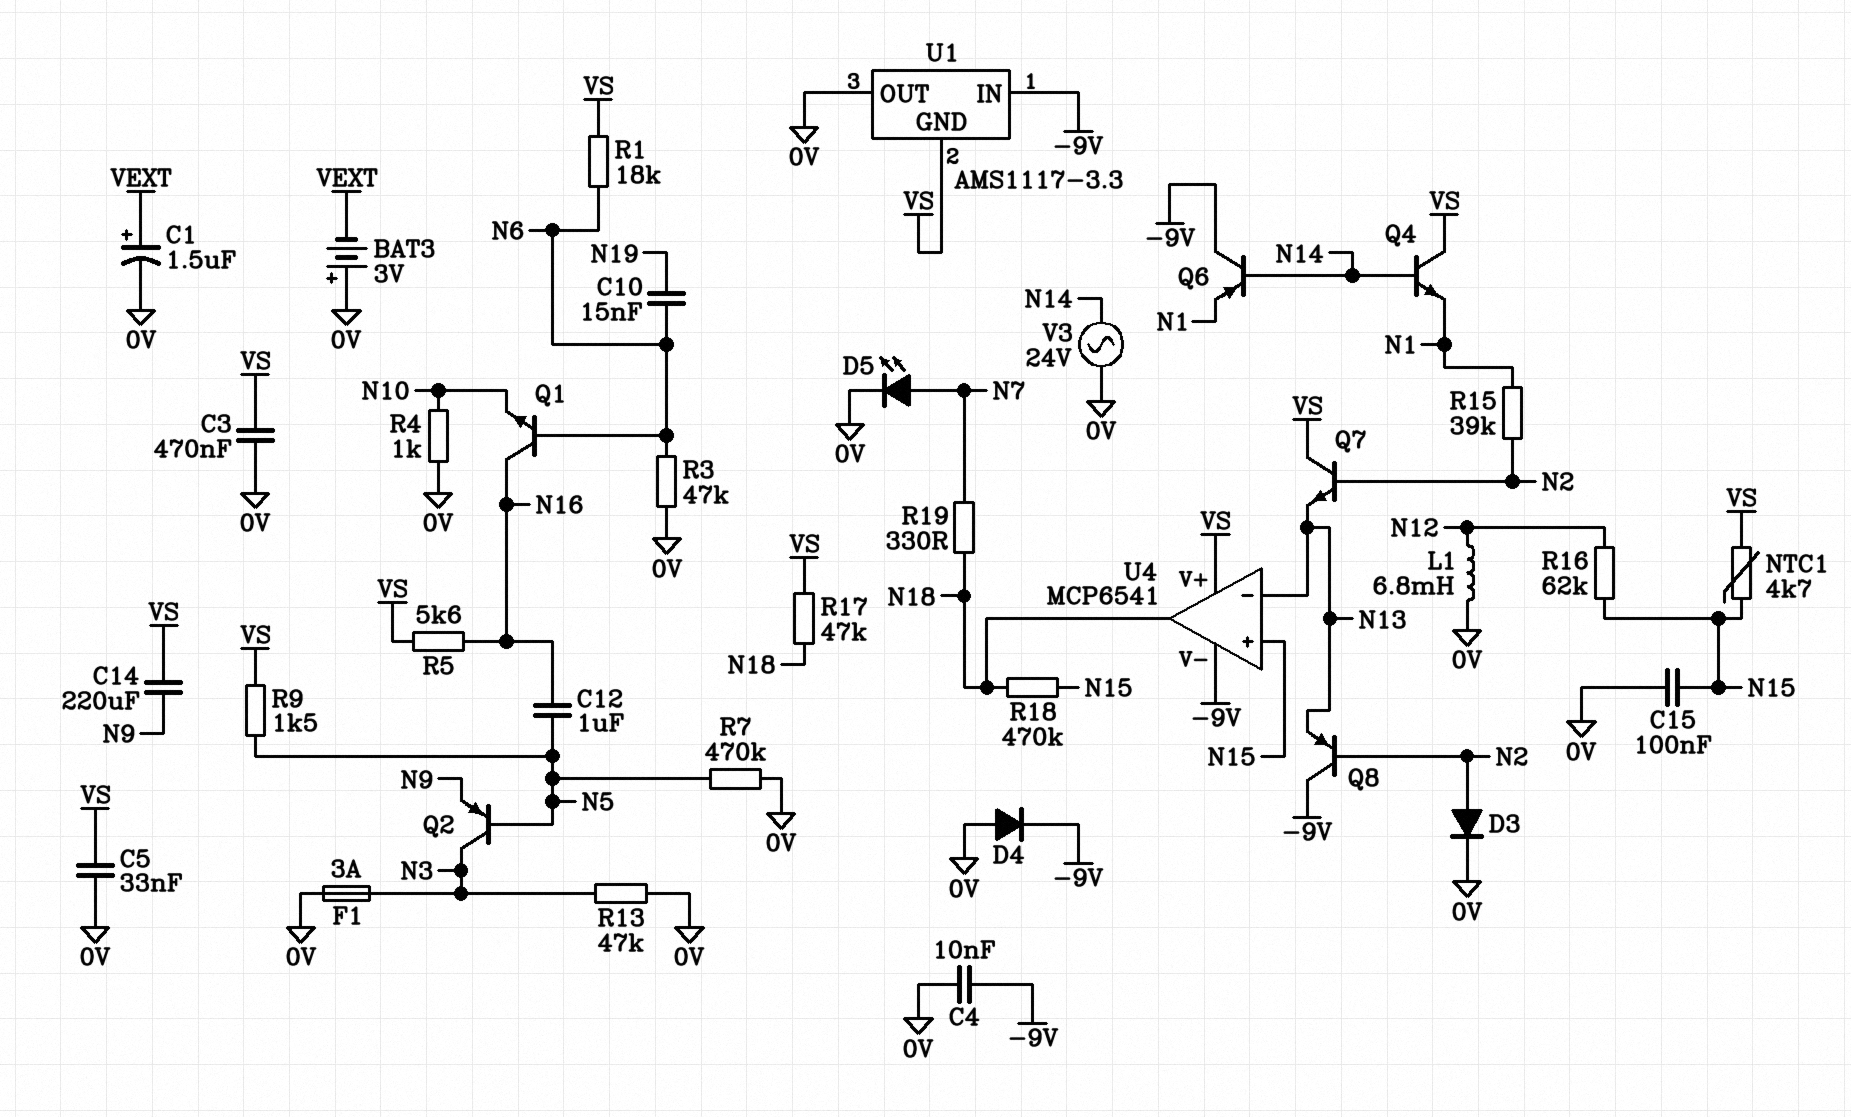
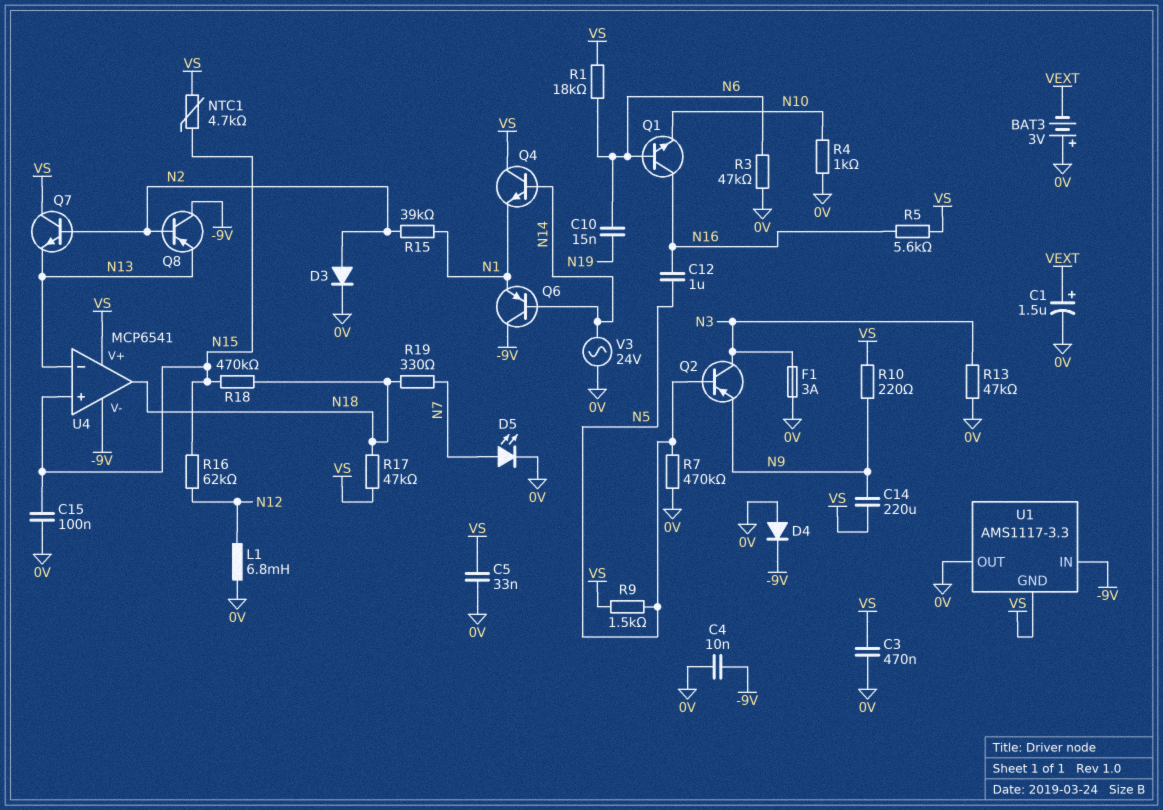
R10: none -> 220 (N9, VS)

